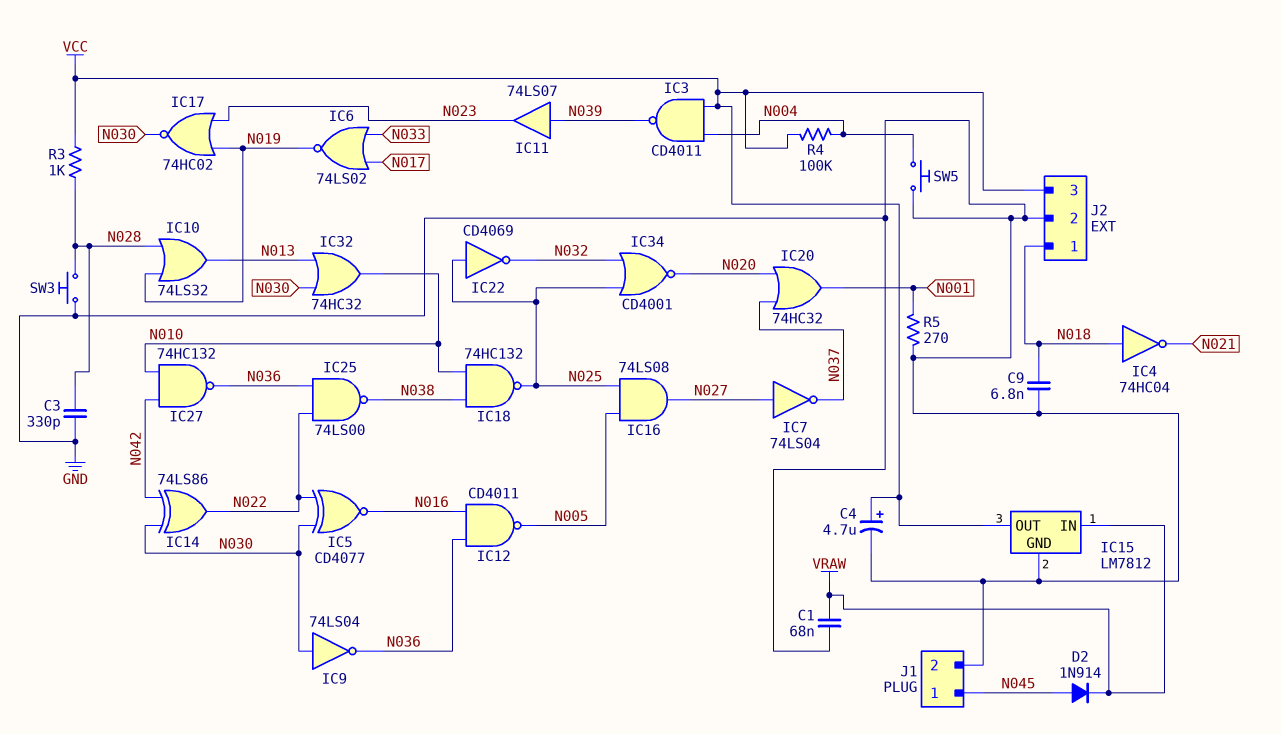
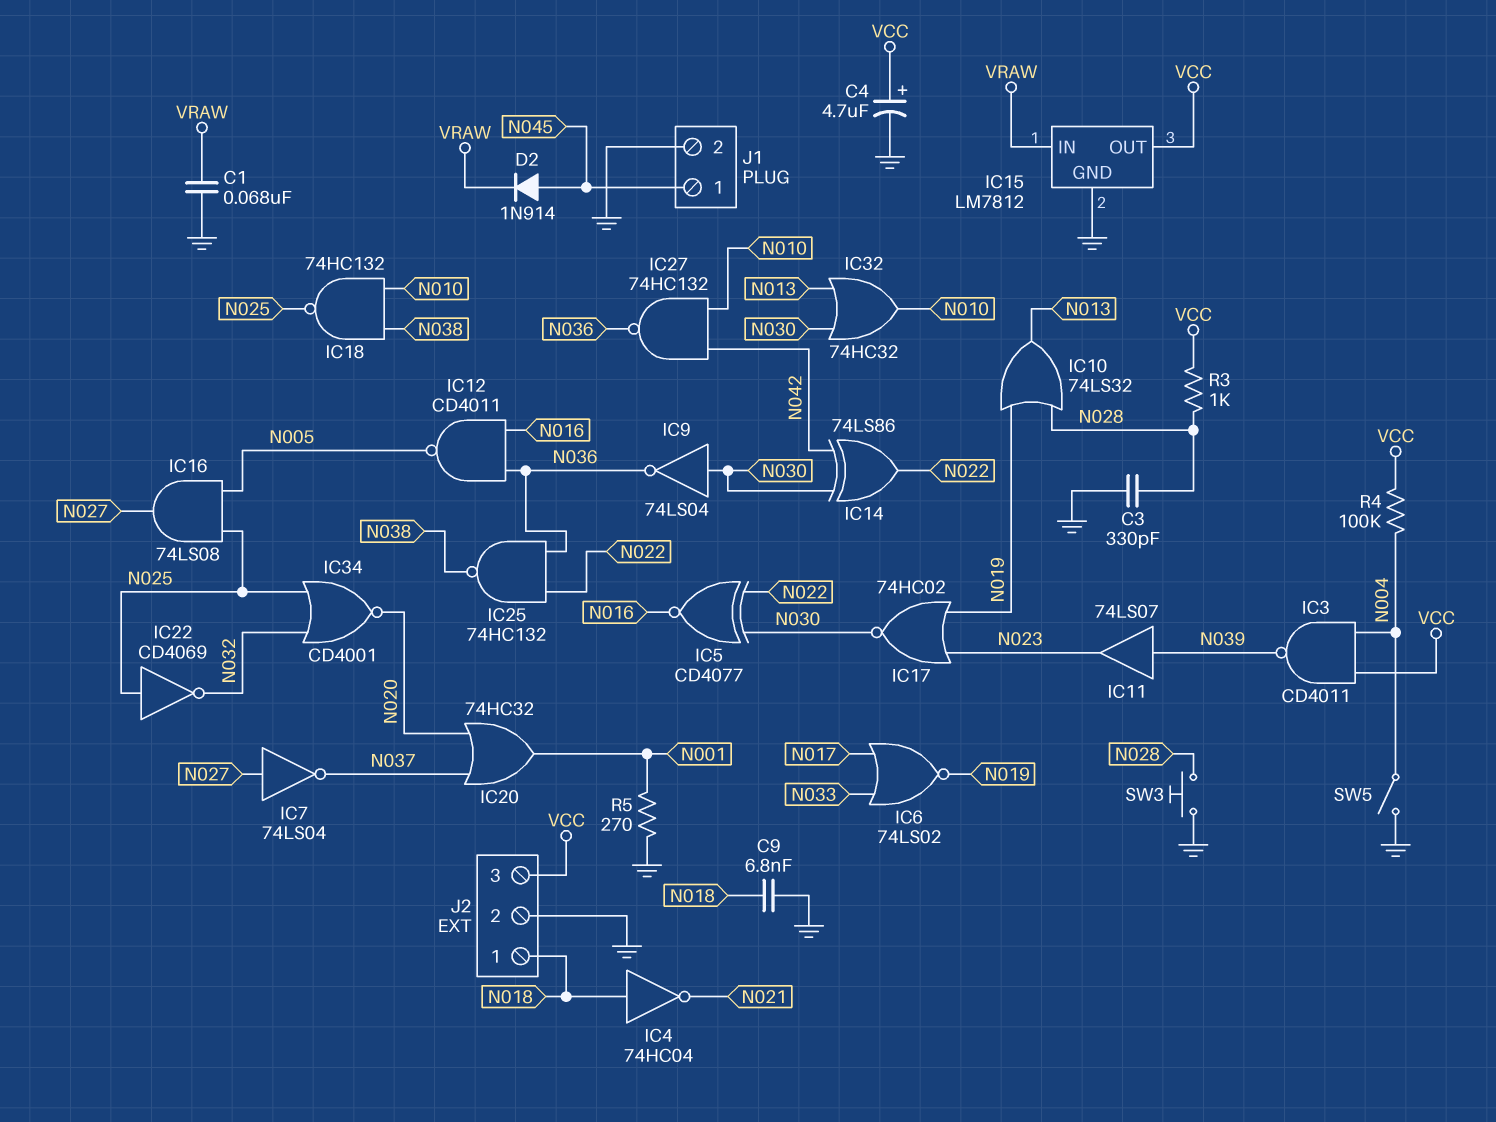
IC25: NAND 74LS00 (in N022, in N036, out N038) -> NAND 74HC132 (in N022, in N036, out N038)
SW5: button (GND, N004) -> switch (GND, N004)

